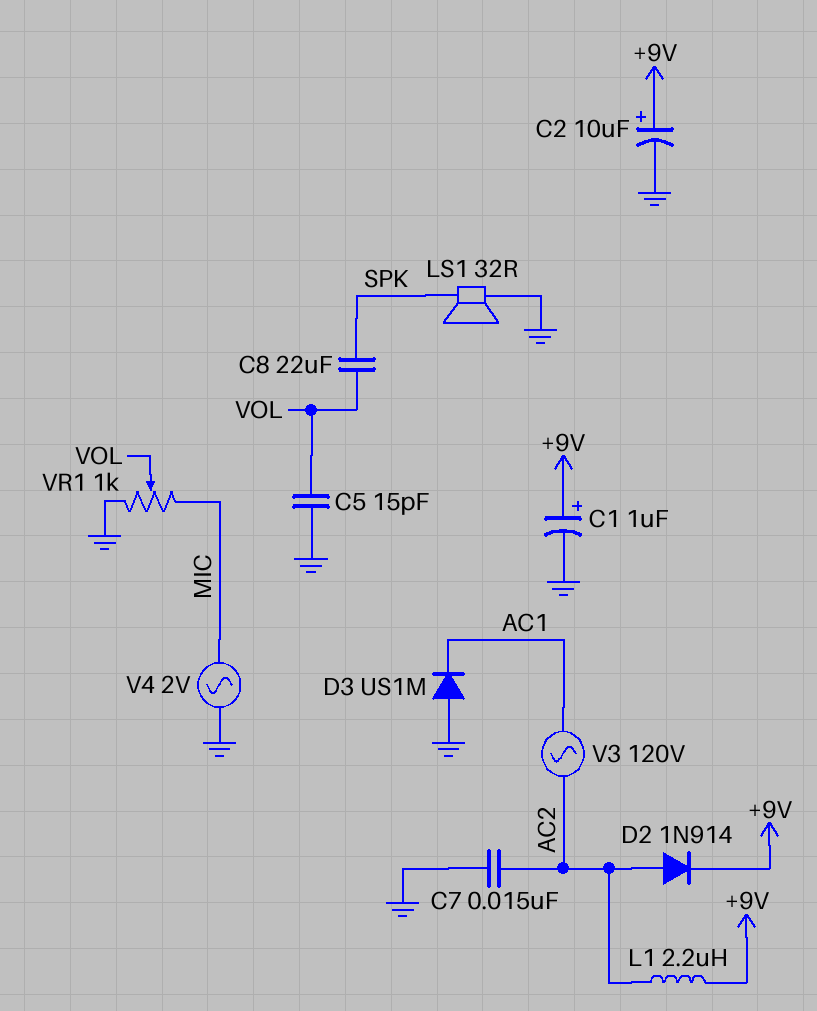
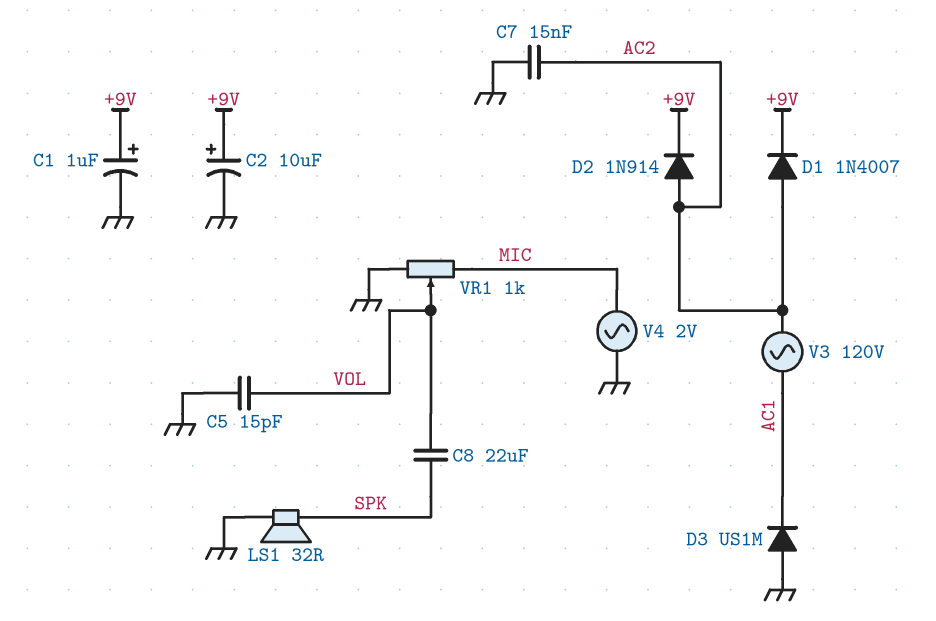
D1: none -> diode 1N4007 (A AC2, K +9V)
L1: 2.2uH (+9V, AC2) -> none

